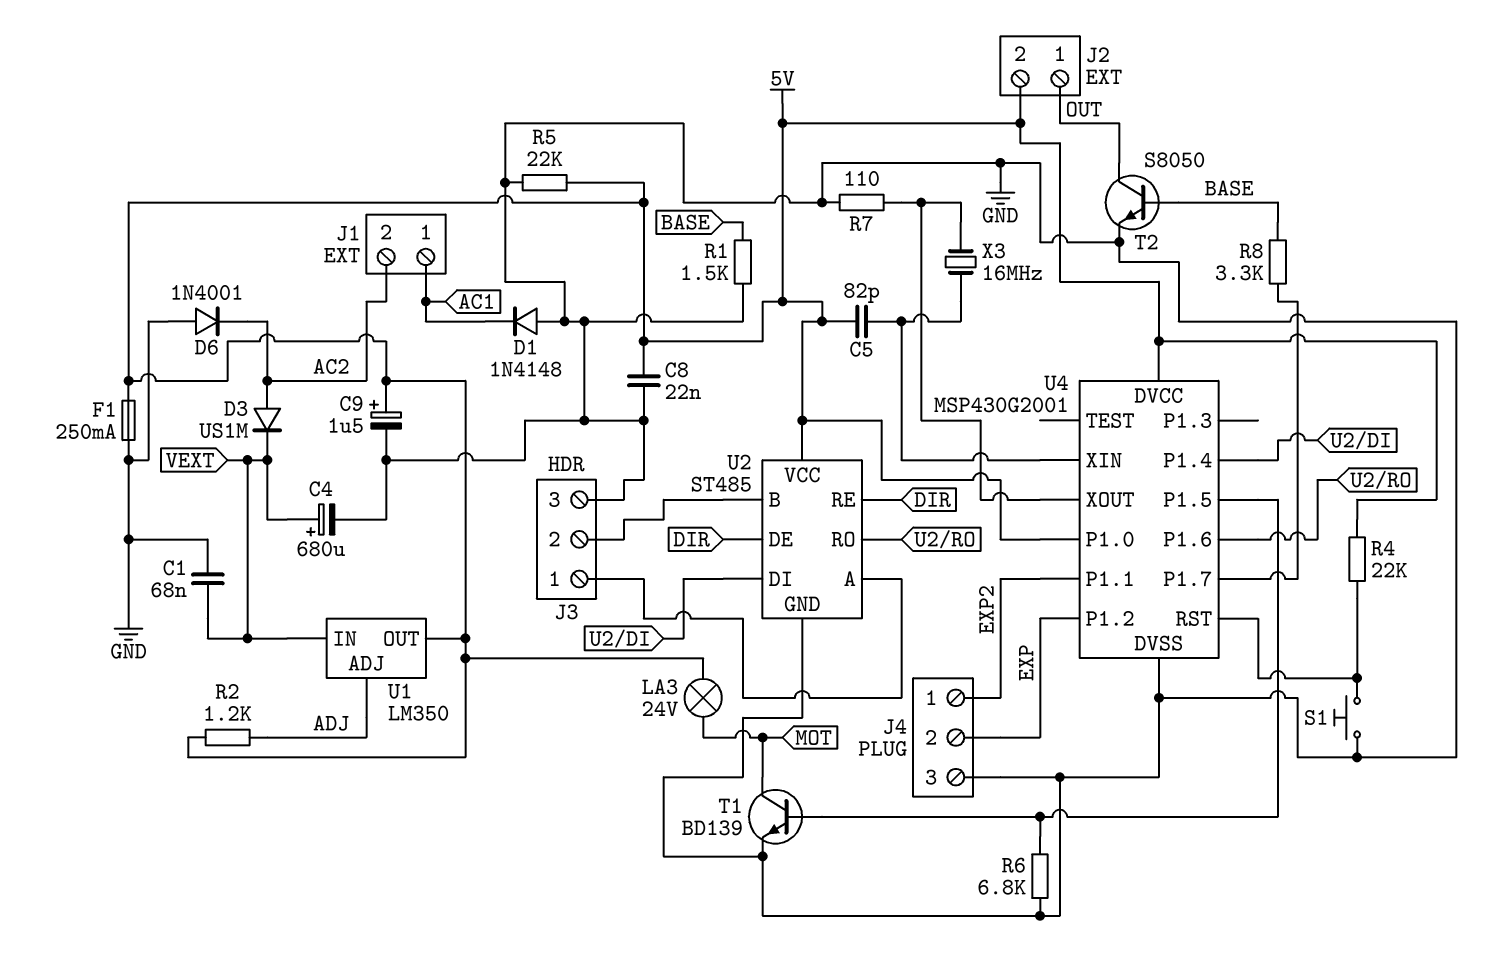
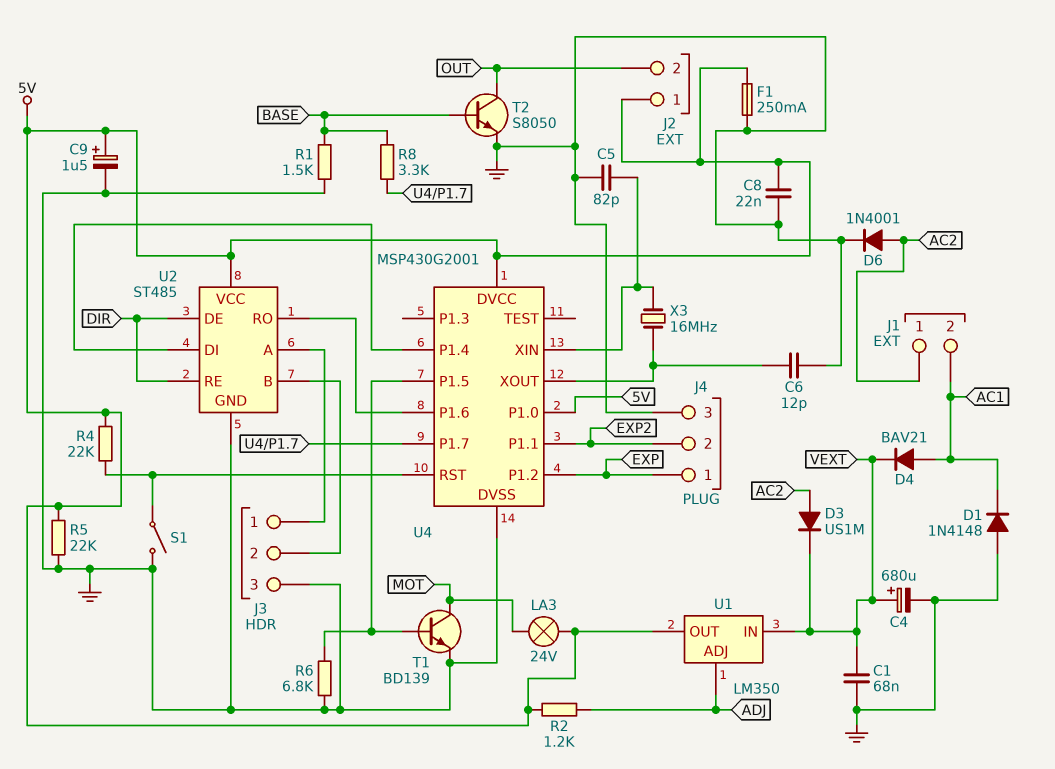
C5: 82pF (5V, U4/XIN) -> 82pF (GND, U4/XIN)
C6: none -> 12pF (GND, U4/XOUT)
D4: none -> diode BAV21 (A AC1, K VEXT)
D6: diode 1N4001 (A GND, K AC2) -> diode 1N4001 (A AC2, K GND)
J1 pin 1: AC1 -> AC2
J1 pin 2: AC2 -> AC1
J2 pin 1: OUT -> 5V
J2 pin 2: 5V -> OUT
J4 pin 1: EXP2 -> EXP
J4 pin 2: EXP -> EXP2
R7: 110 (GND, U4/XOUT) -> none
S1: button (GND, U4/RST) -> switch (GND, U4/RST)

